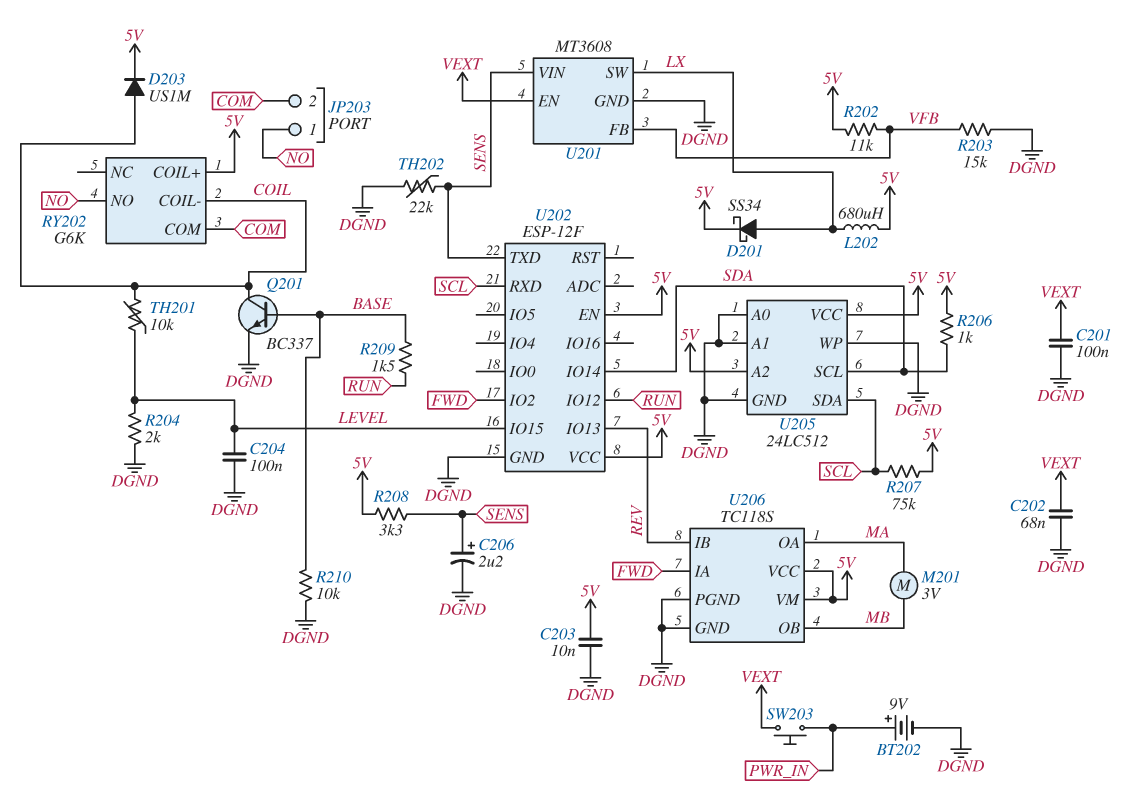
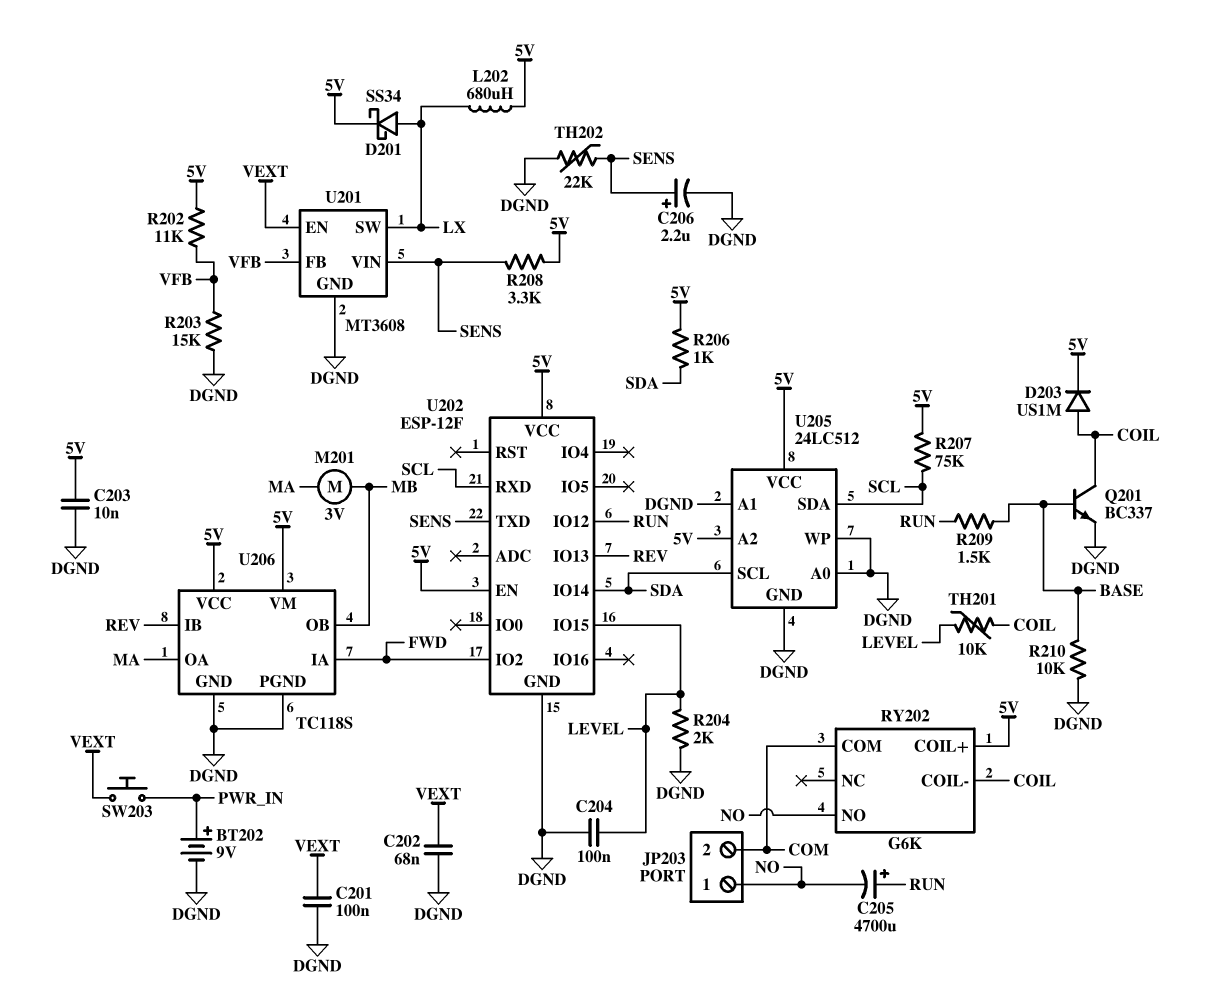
C205: none -> 4700uF (plus RUN, minus NO)

